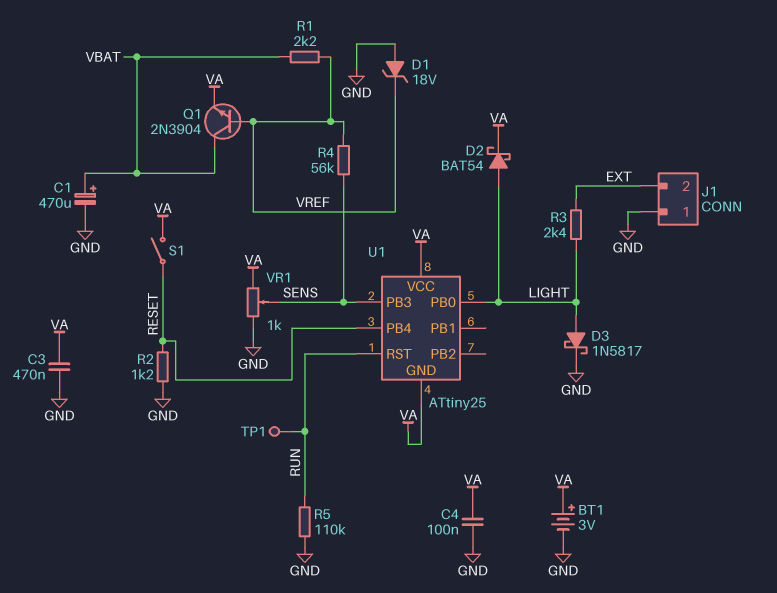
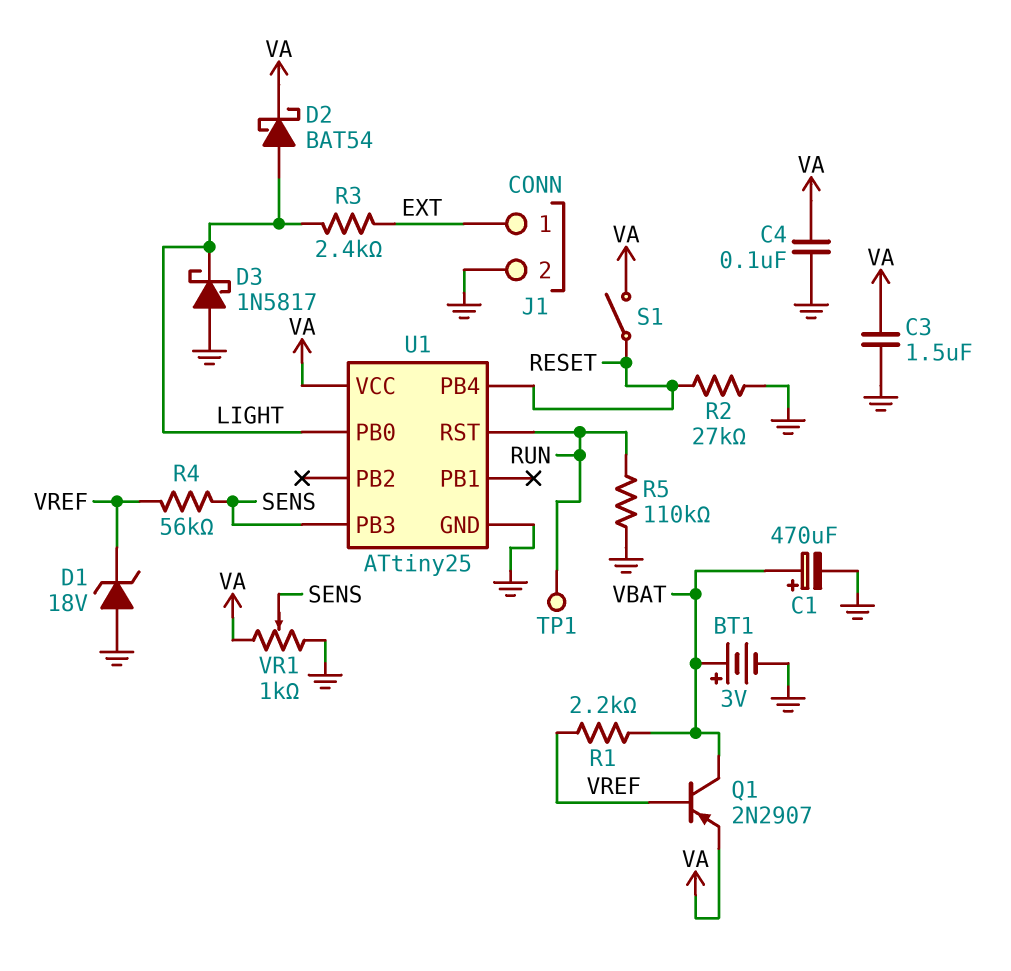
BT1: 3V (plus VA, minus GND) -> 3V (plus VBAT, minus GND)
C3: 470nF (GND, VA) -> 1.5uF (GND, VA)
D3: schottky 1N5817 (A LIGHT, K GND) -> schottky 1N5817 (A GND, K LIGHT)
J1 pin 1: GND -> EXT
J1 pin 2: EXT -> GND
Q1: NPN 2N3904 (B VREF, C VBAT, E VA) -> PNP 2N2907 (B VREF, C VBAT, E VA)
R2: 1.2k (GND, RESET) -> 27k (GND, RESET)
U1 pin GND: VA -> GND

